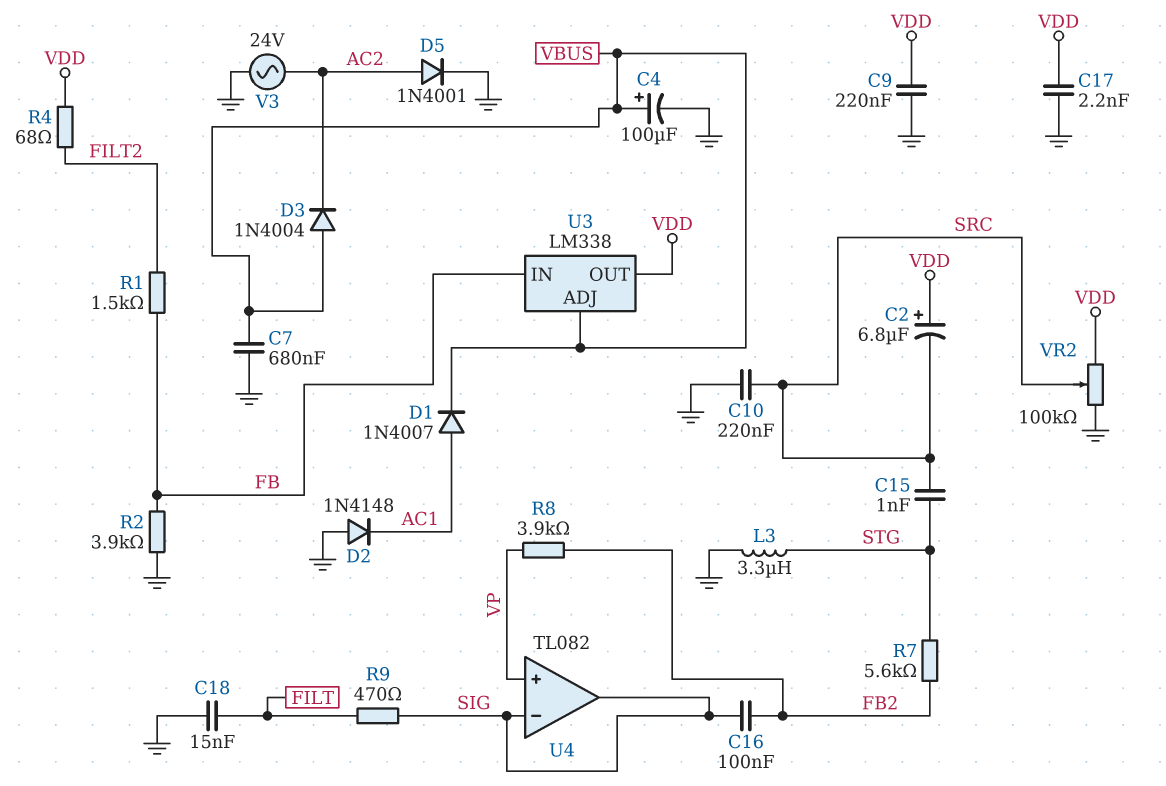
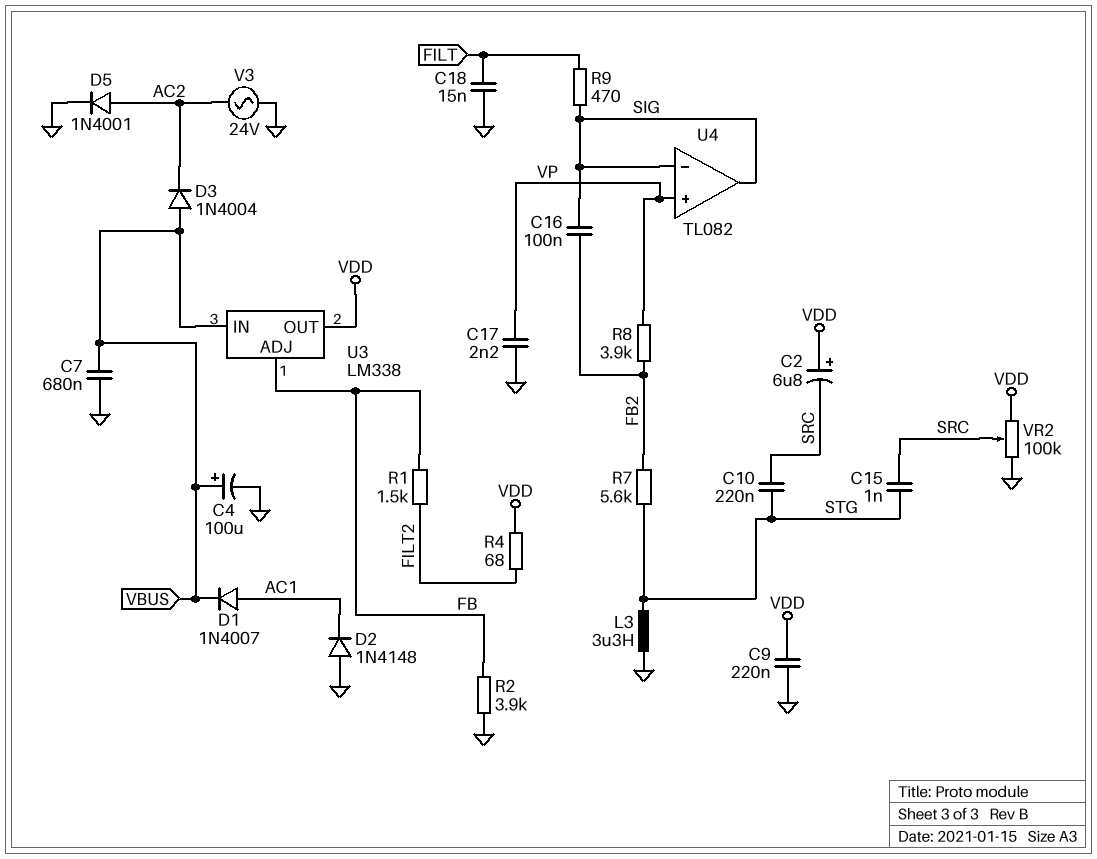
C10: 220nF (GND, SRC) -> 220nF (SRC, STG)
C17: 2.2nF (GND, VDD) -> 2.2nF (GND, VP)
U3 pin ADJ: VBUS -> FB
U3 pin IN: FB -> VBUS

